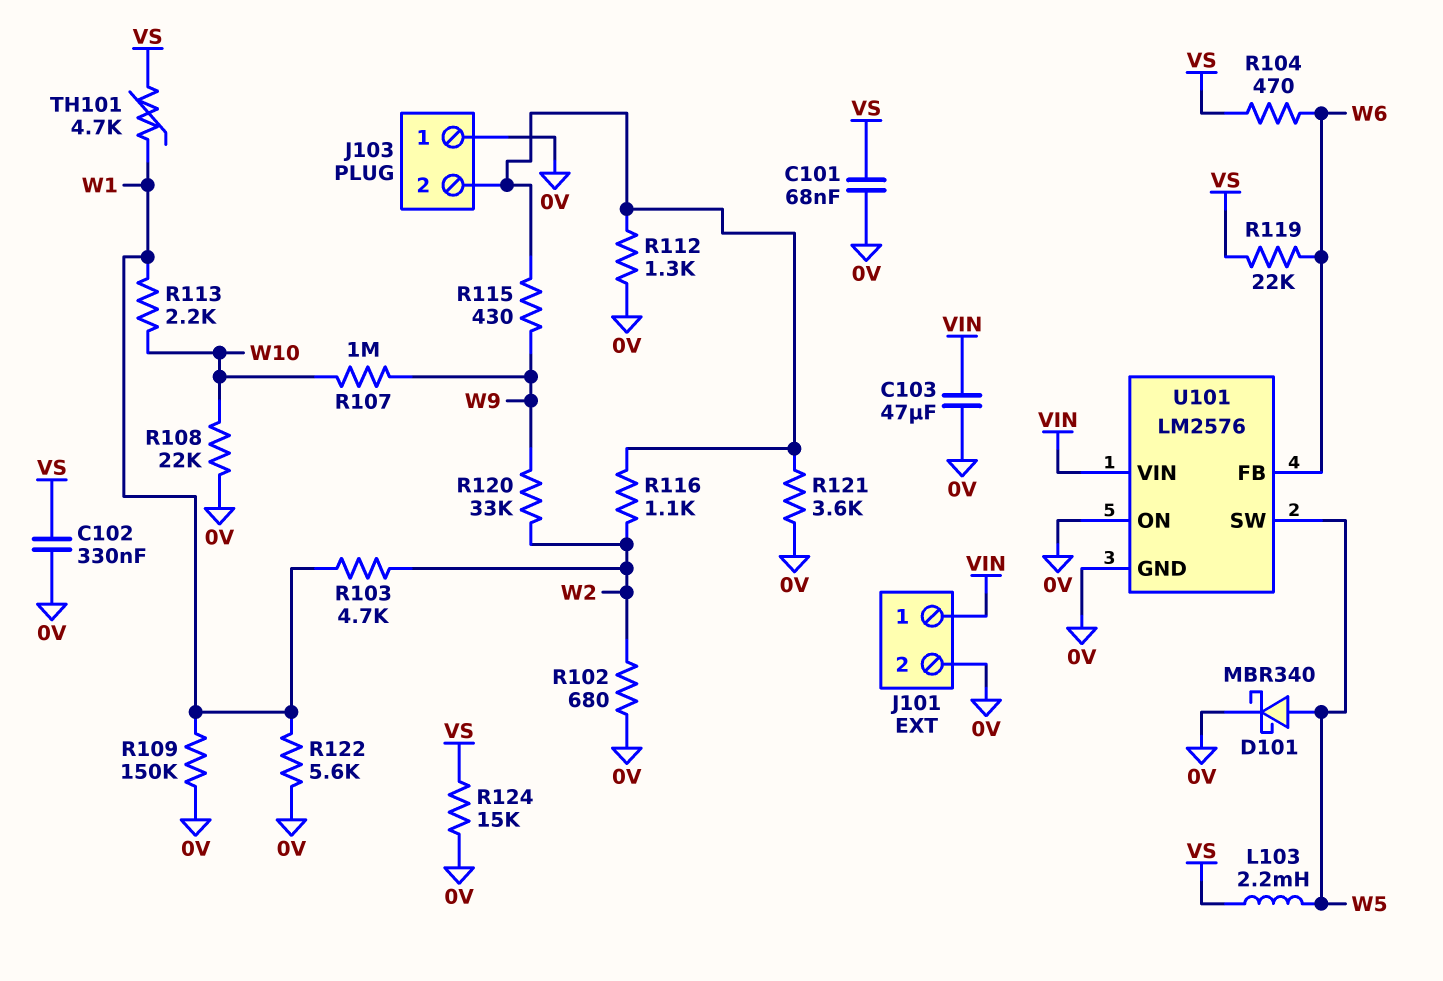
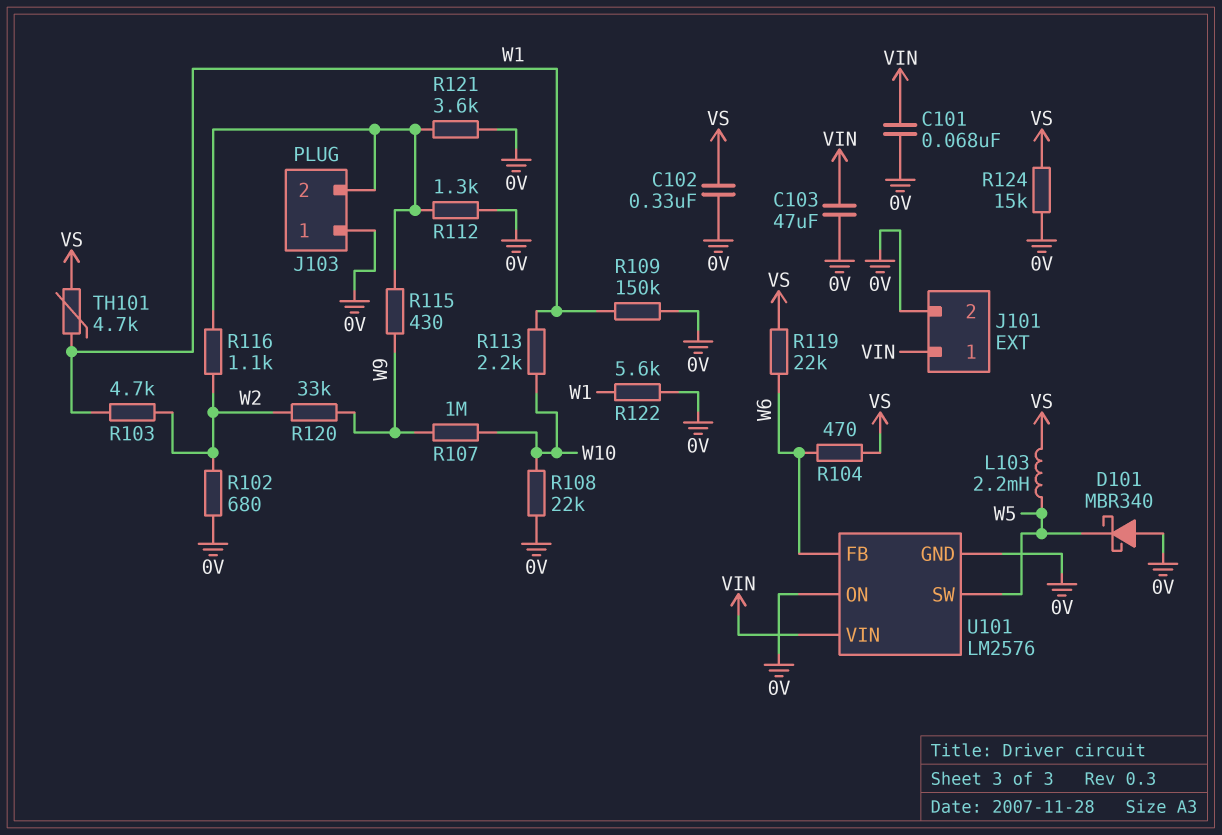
C101: 68nF (0V, VS) -> 68nF (0V, VIN)
D101: schottky MBR340 (A W5, K 0V) -> schottky MBR340 (A 0V, K W5)

